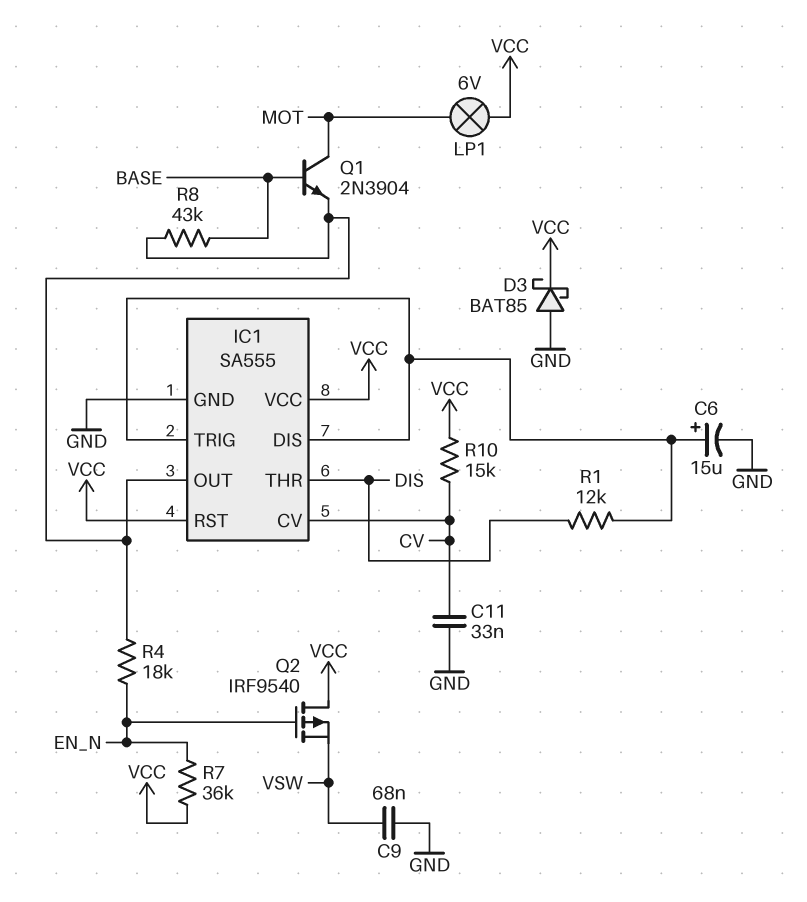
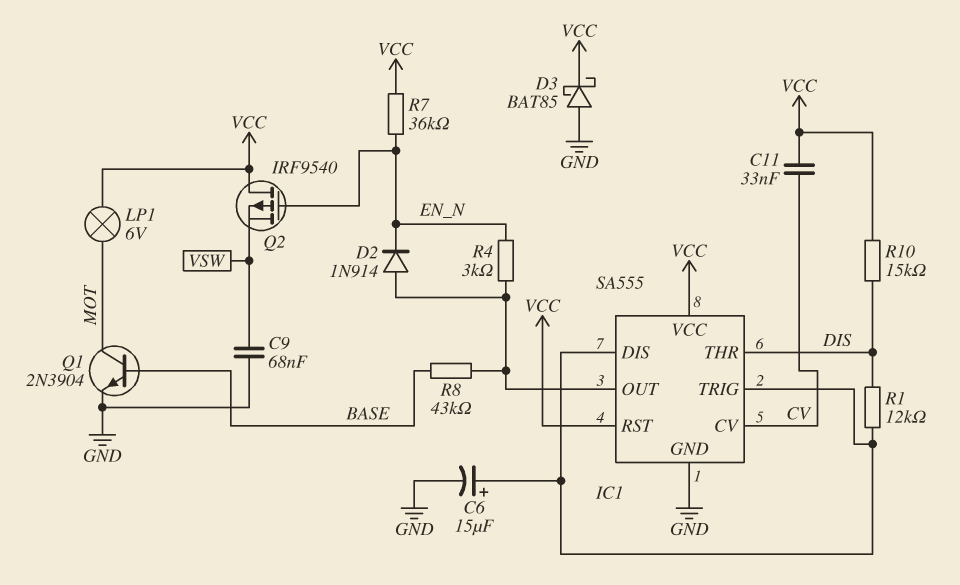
C11: 33nF (CV, GND) -> 33nF (CV, VCC)
D2: none -> diode 1N914 (A IC1/OUT, K EN_N)
Q1: NPN 2N3904 (B BASE, C MOT, E IC1/OUT) -> NPN 2N3904 (B BASE, C MOT, E GND)
R4: 18k (EN_N, IC1/OUT) -> 3k (EN_N, IC1/OUT)
R10: 15k (CV, VCC) -> 15k (DIS, VCC)

